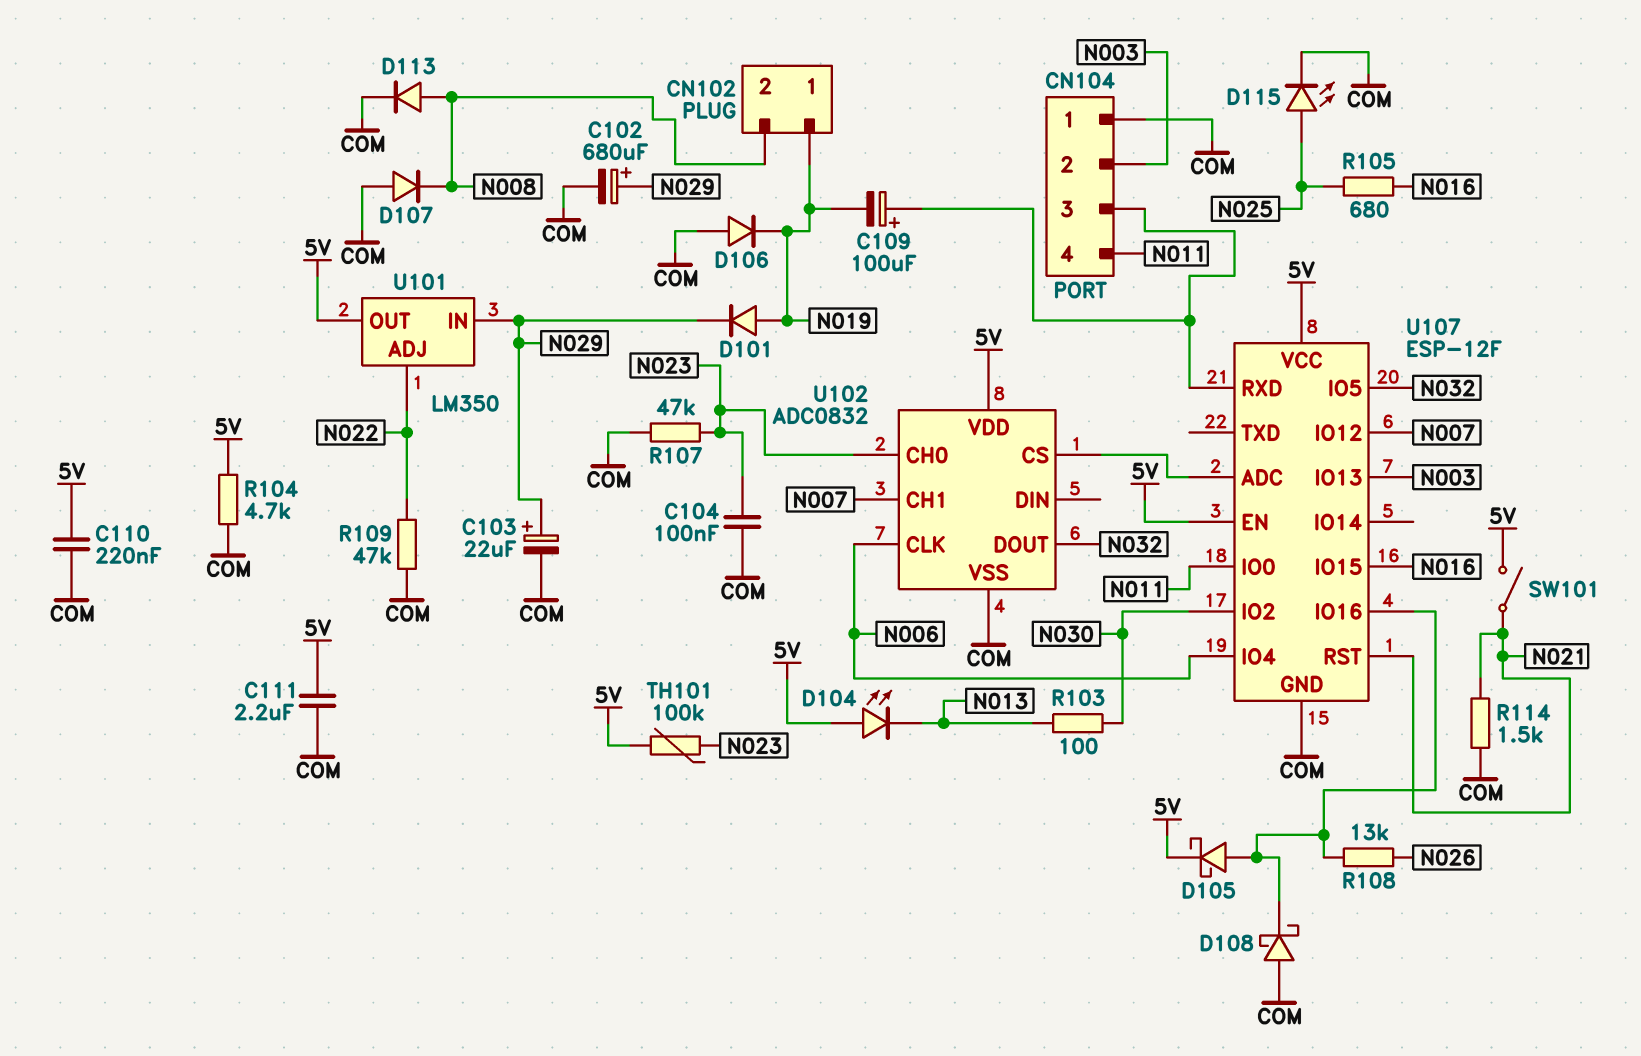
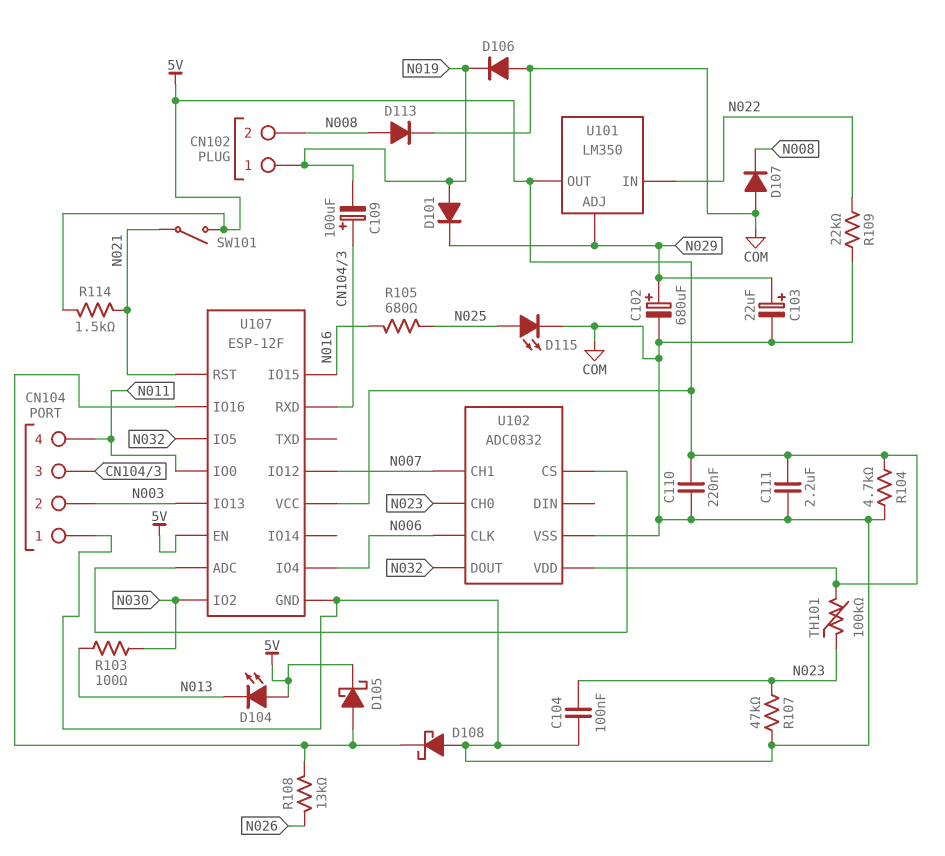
R109: 47k (COM, N022) -> 22k (COM, N022)
R114: 1.5k (COM, N021) -> 1.5k (5V, N021)
U101 pin ADJ: N022 -> N029
U101 pin IN: N029 -> N022

